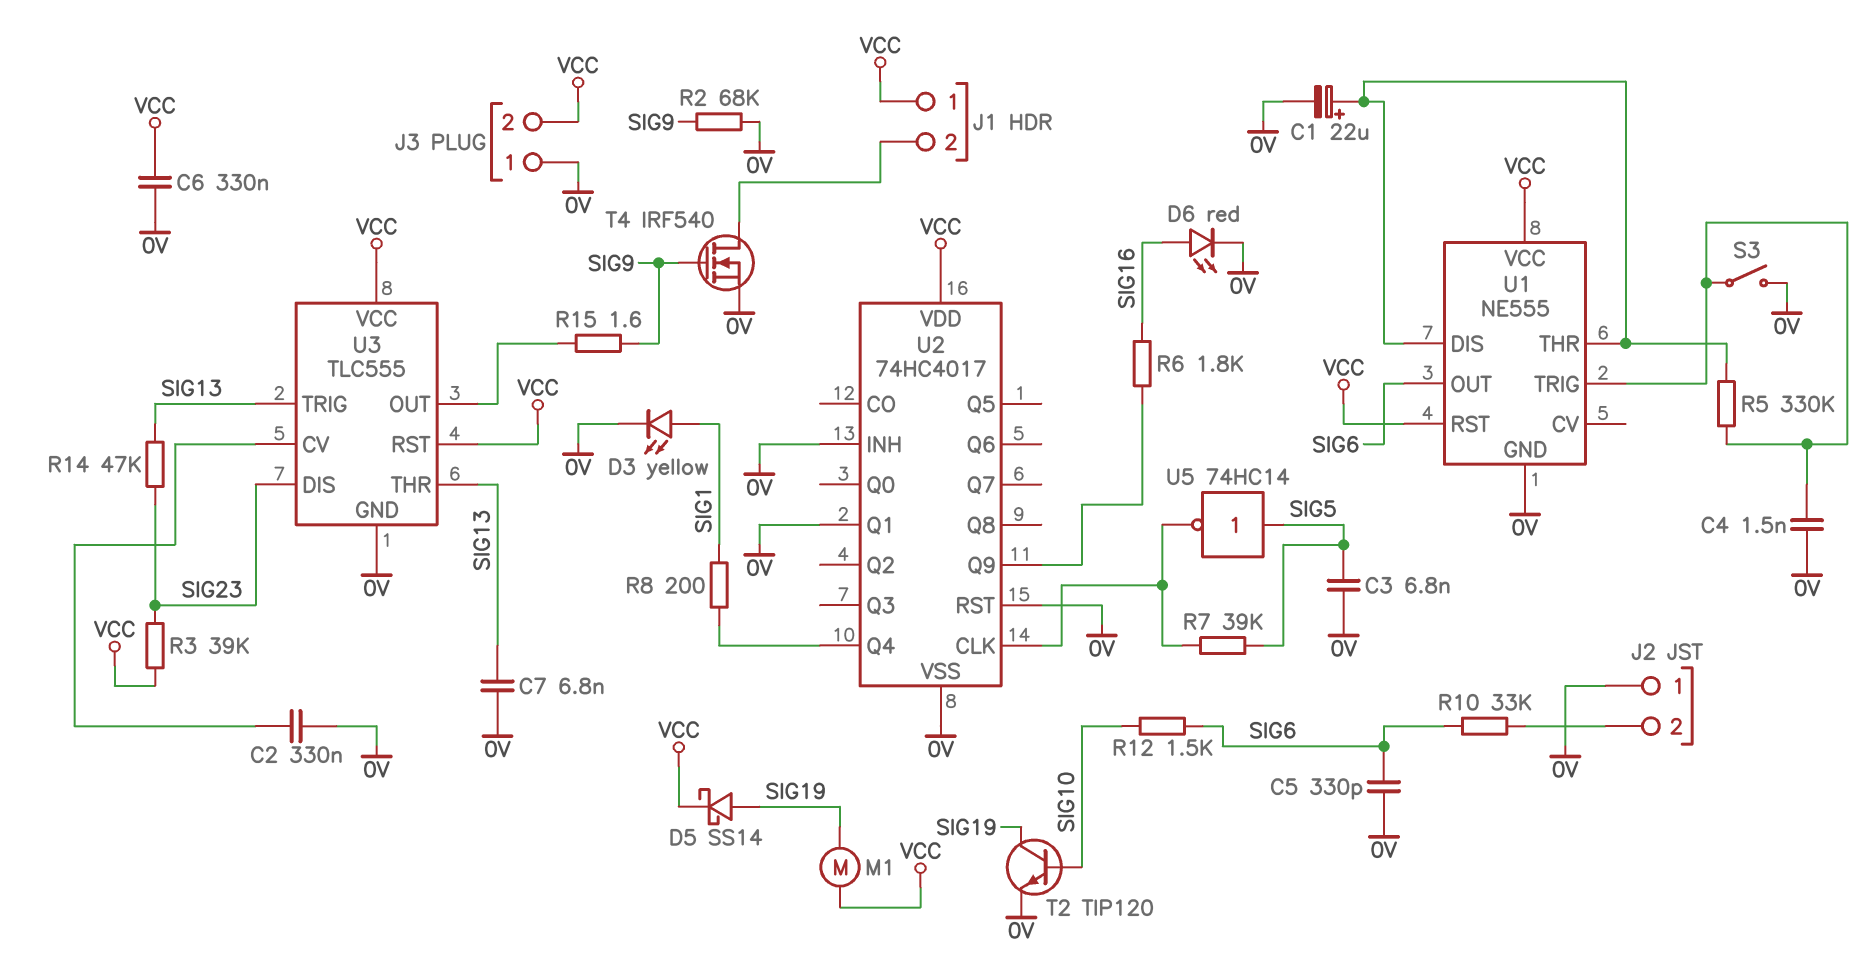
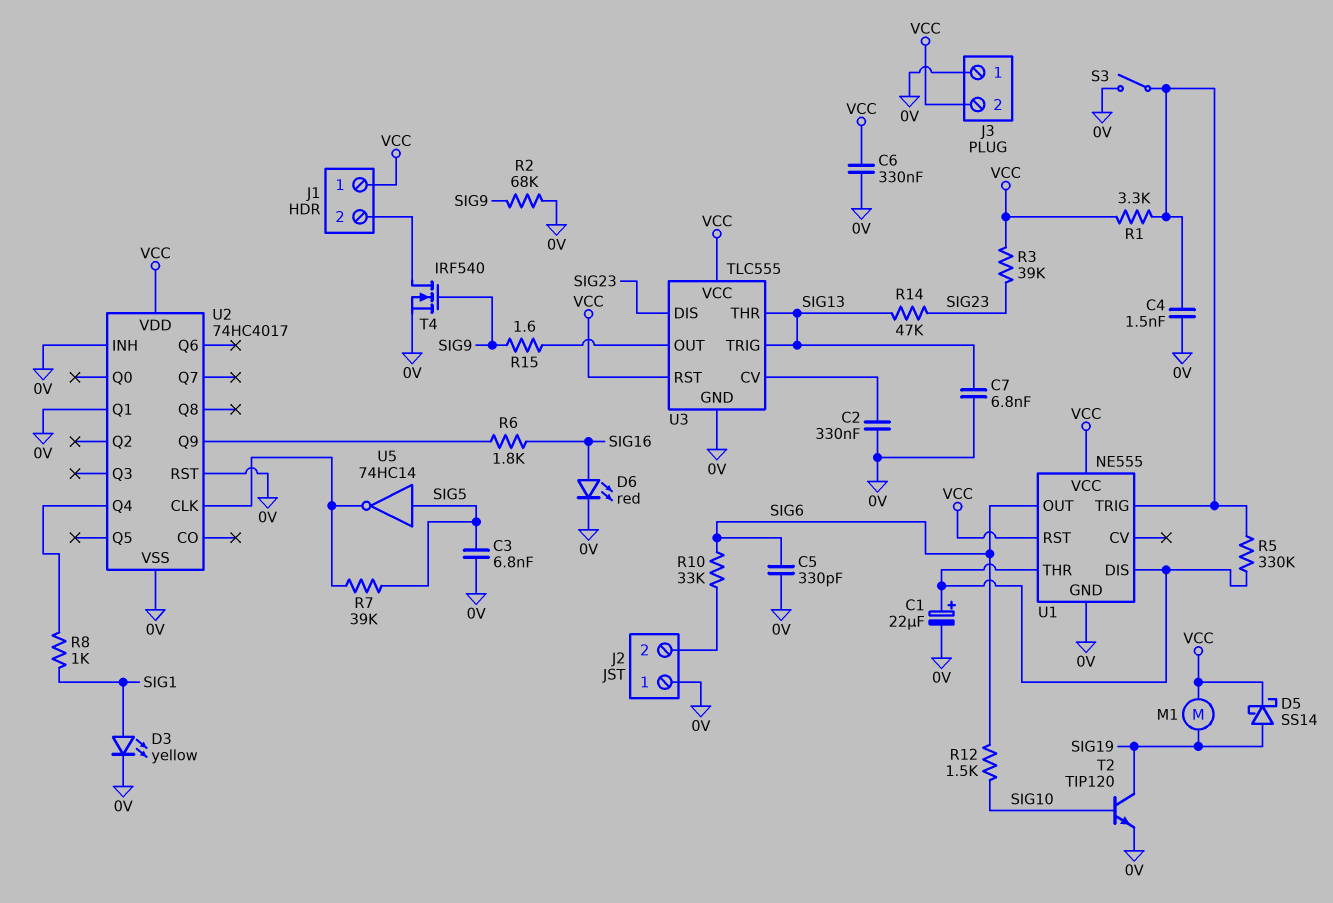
R1: none -> 3.3k (U1/TRIG, VCC)
R8: 200 (SIG1, U2/Q4) -> 1k (SIG1, U2/Q4)

